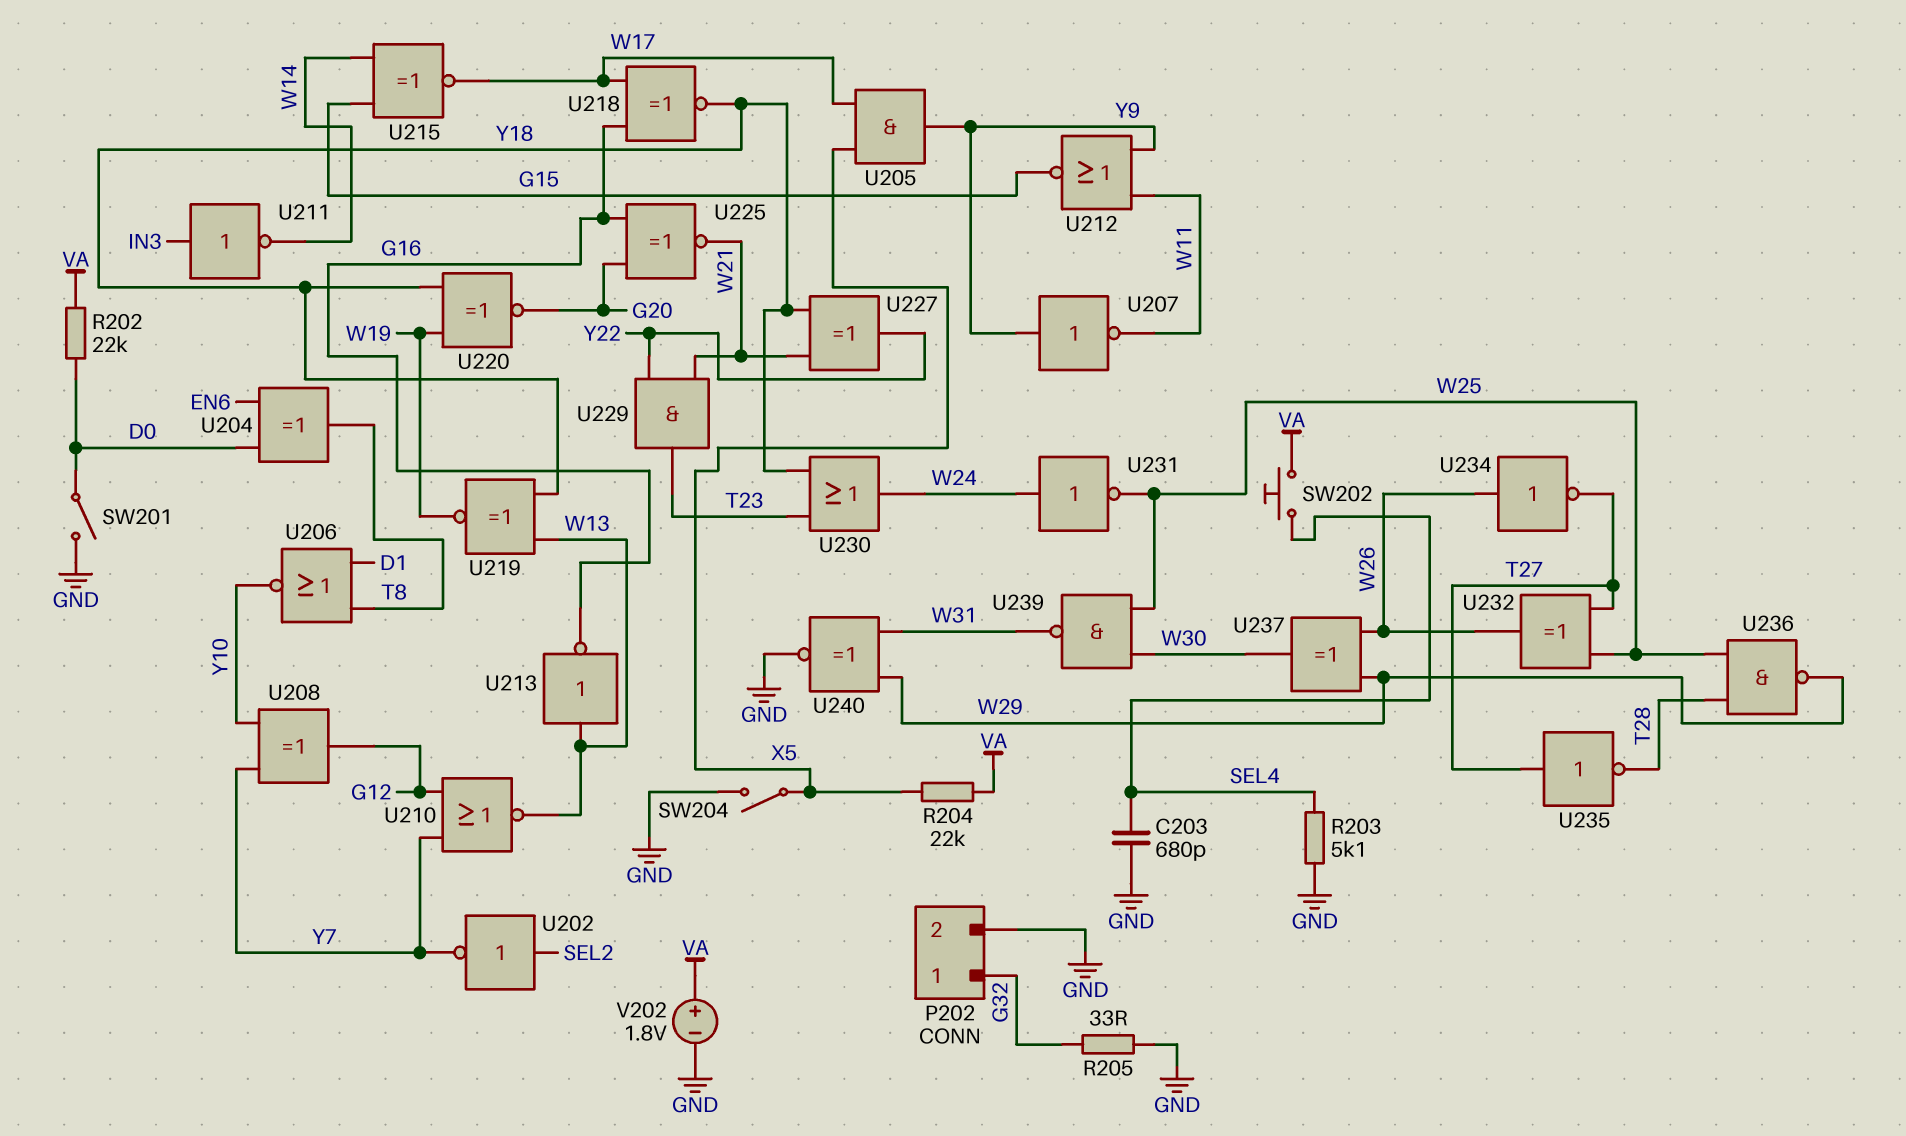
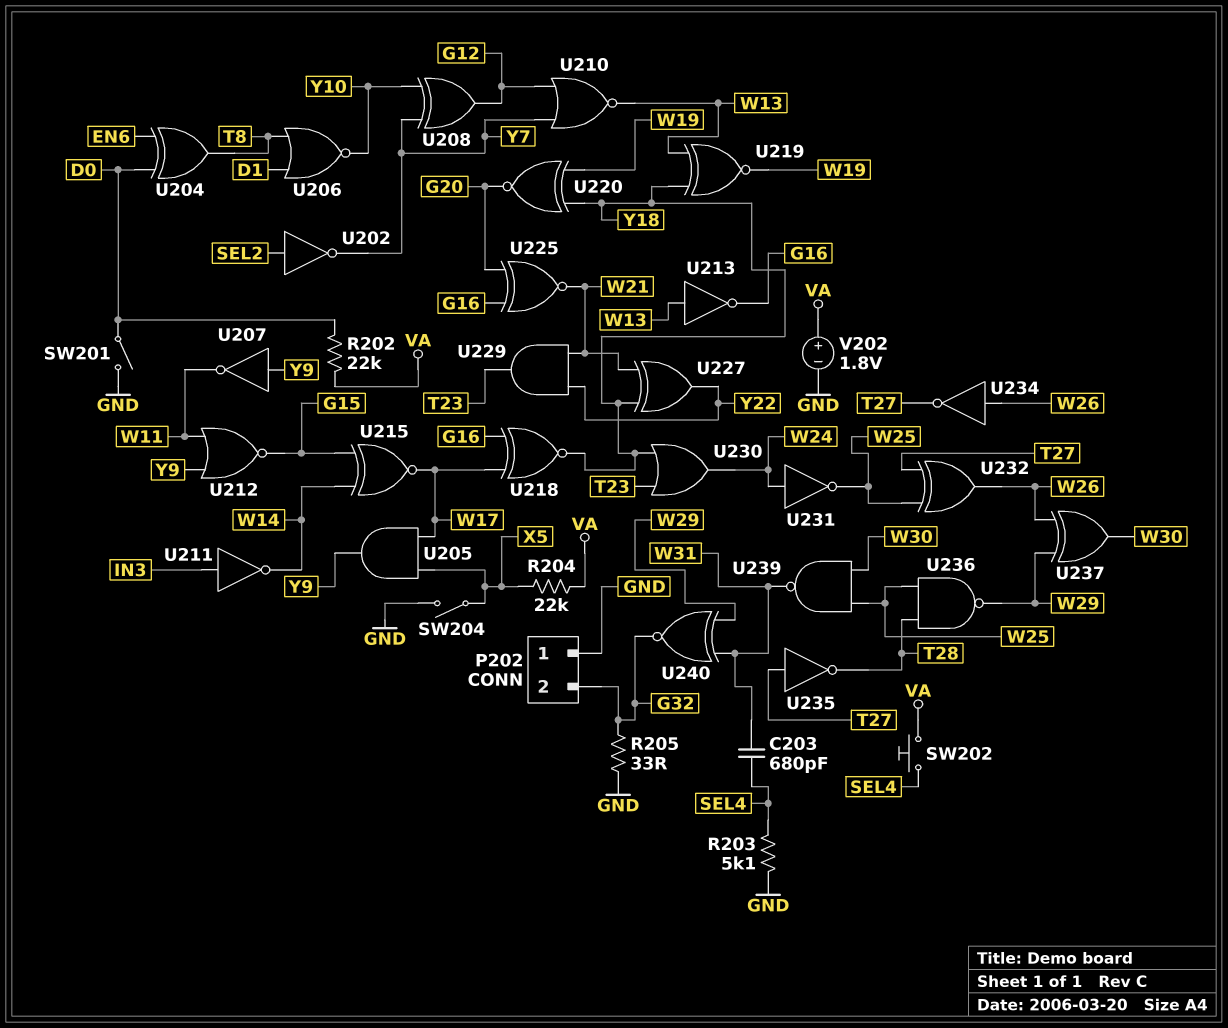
C203: 680pF (GND, SEL4) -> 680pF (SEL4, W31)
P202 pin 1: G32 -> GND
P202 pin 2: GND -> G32
U240: XNOR (in W29, in W31, out GND) -> XNOR (in W29, in W31, out G32)

